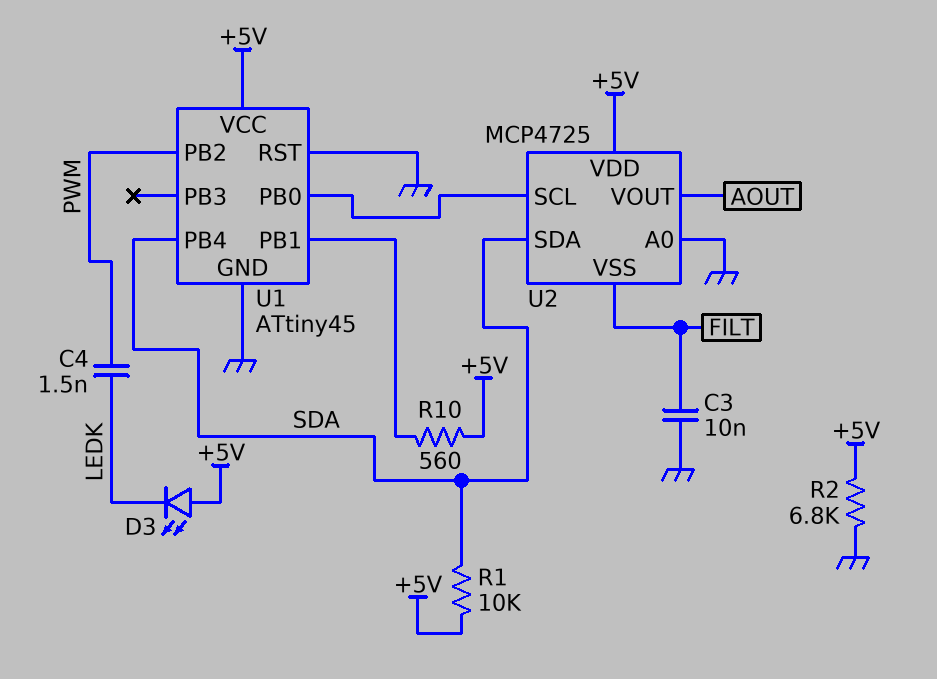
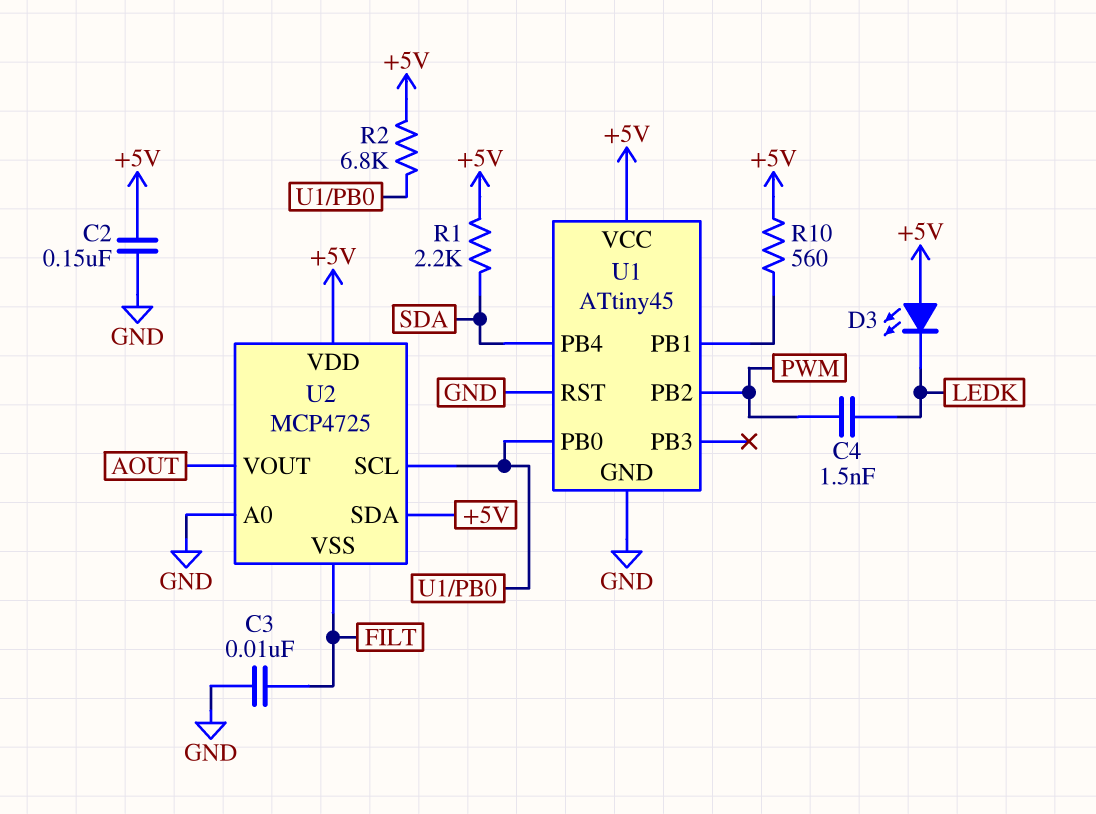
C2: none -> 150nF (+5V, GND)
R1: 10k (+5V, SDA) -> 2.2k (+5V, SDA)
R2: 6.8k (+5V, GND) -> 6.8k (+5V, U1/PB0)
U2 pin SDA: SDA -> +5V

